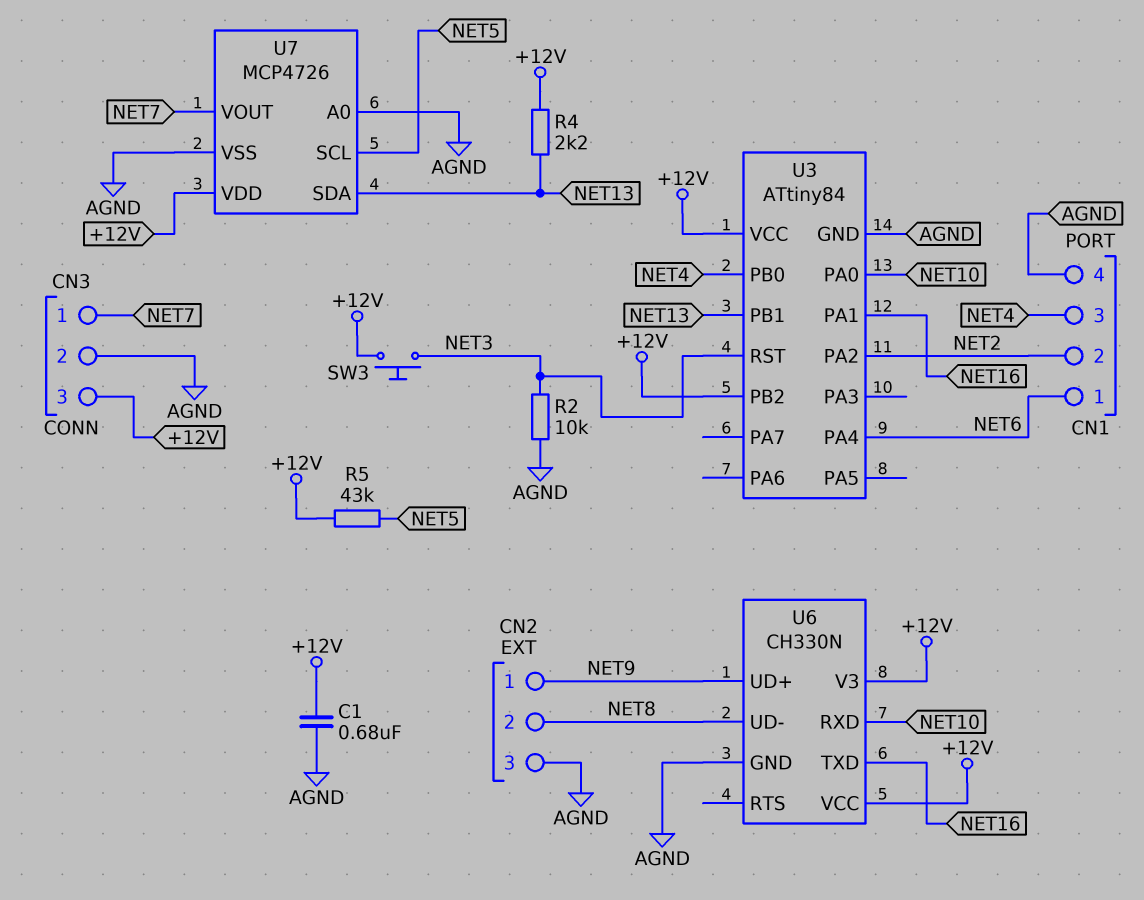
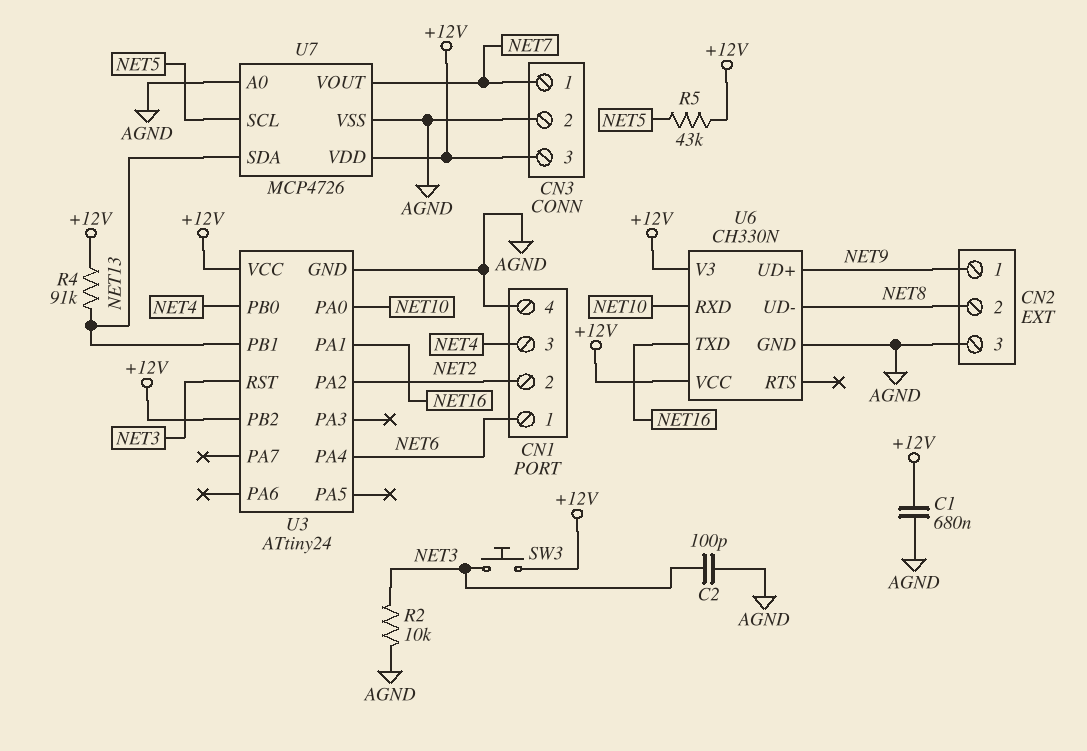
C2: none -> 100pF (AGND, NET3)
R4: 2.2k (+12V, NET13) -> 91k (+12V, NET13)
U3: ATtiny84 -> ATtiny24

